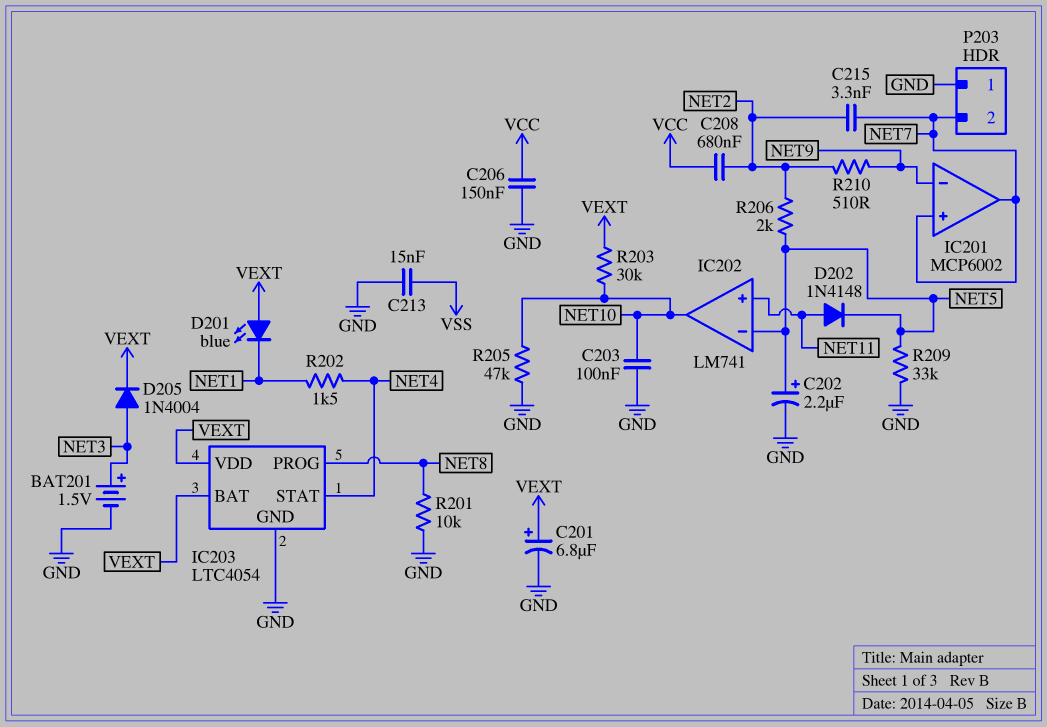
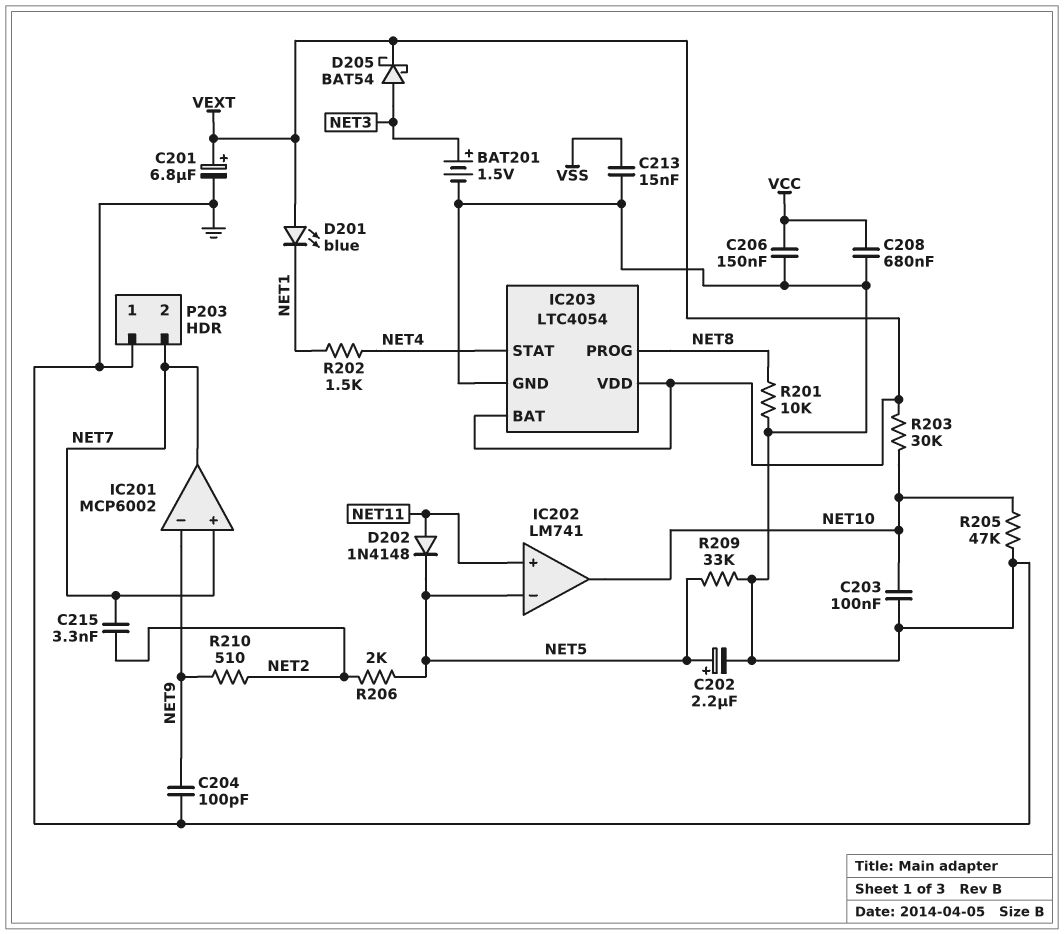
C204: none -> 100pF (GND, NET9)
C208: 680nF (NET2, VCC) -> 680nF (GND, VCC)
D205: diode 1N4004 (A NET3, K VEXT) -> schottky BAT54 (A NET3, K VEXT)

